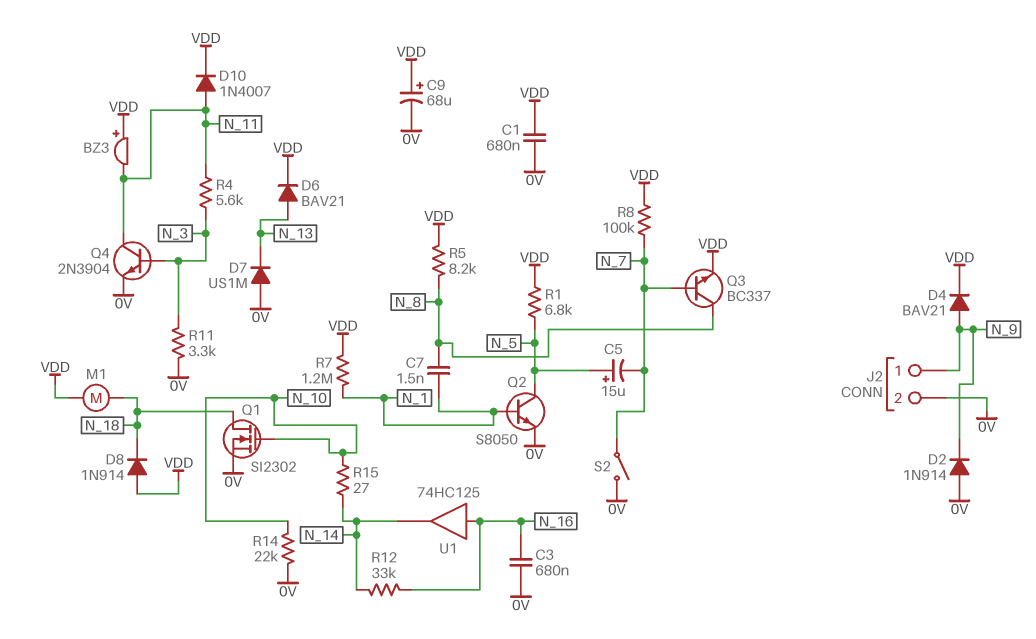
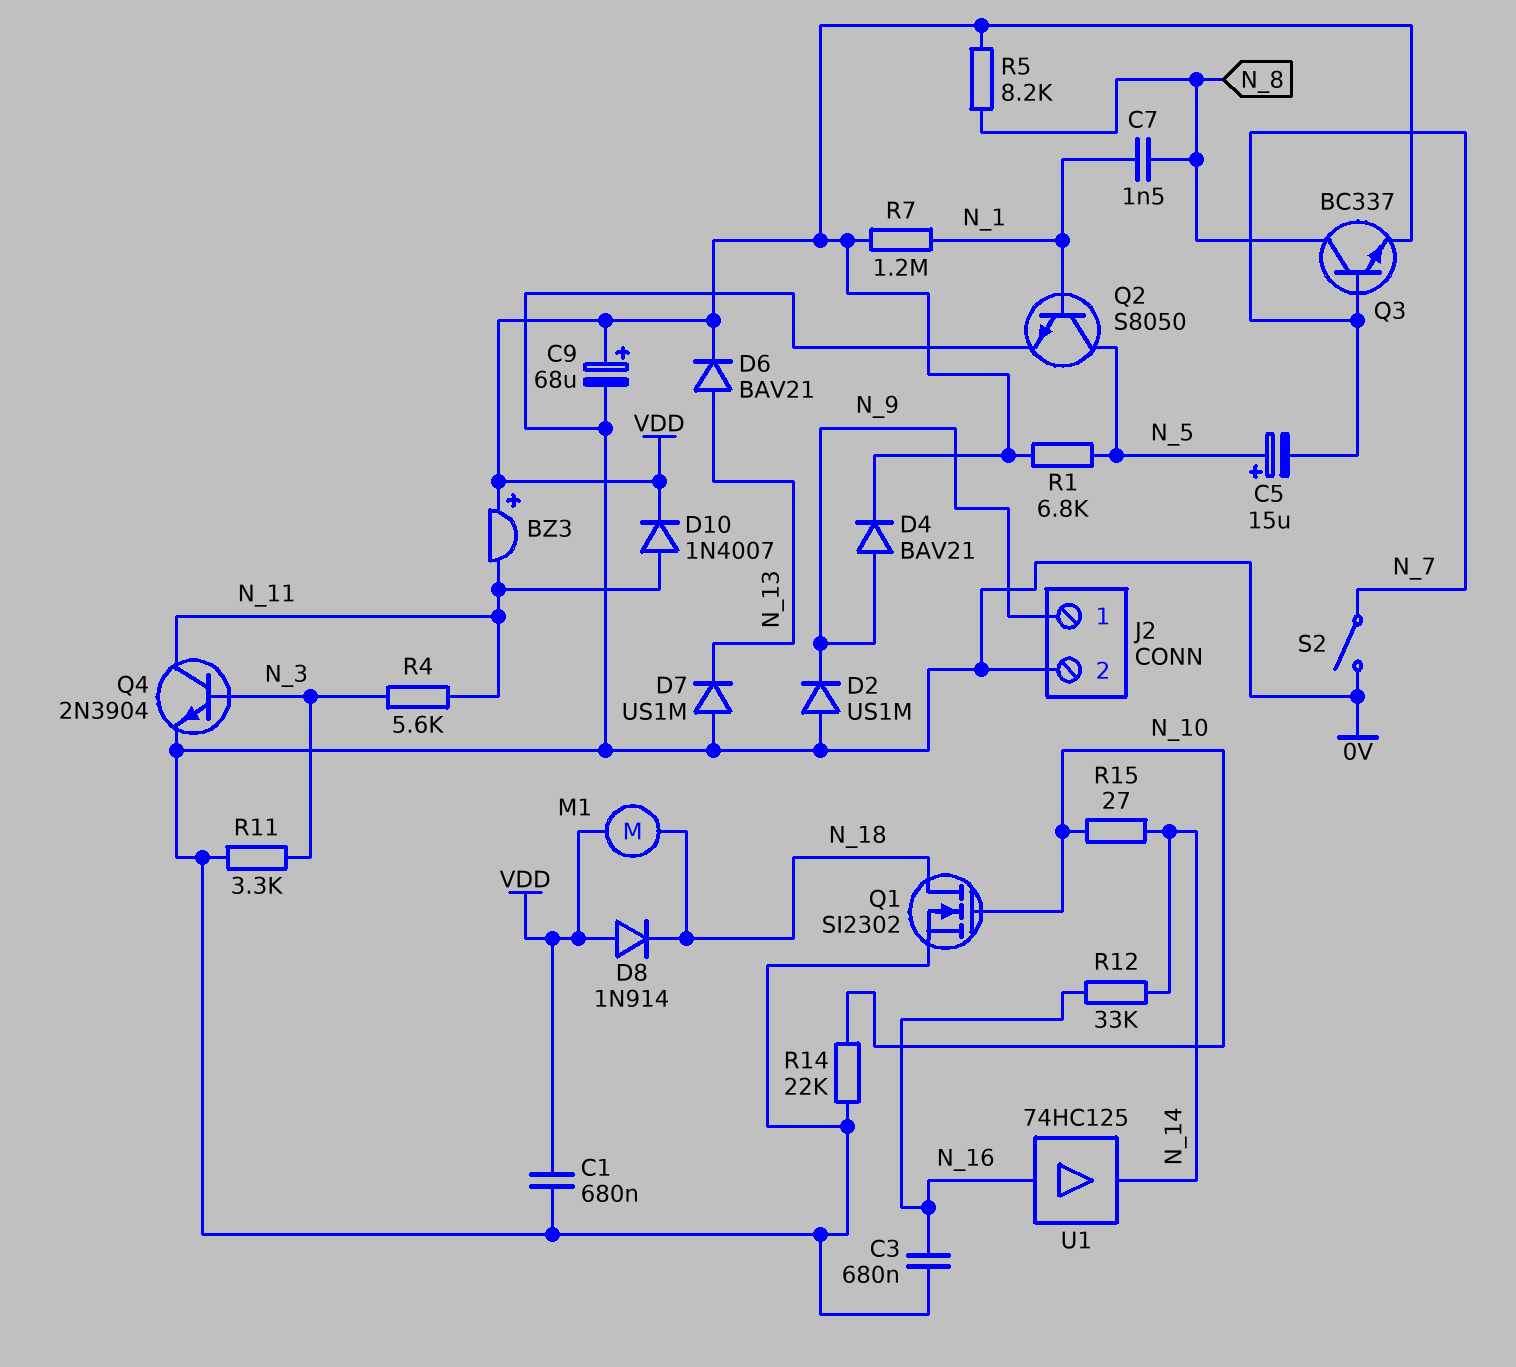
D2: diode 1N914 (A 0V, K N_9) -> diode US1M (A 0V, K N_9)
R8: 100k (N_7, VDD) -> none

